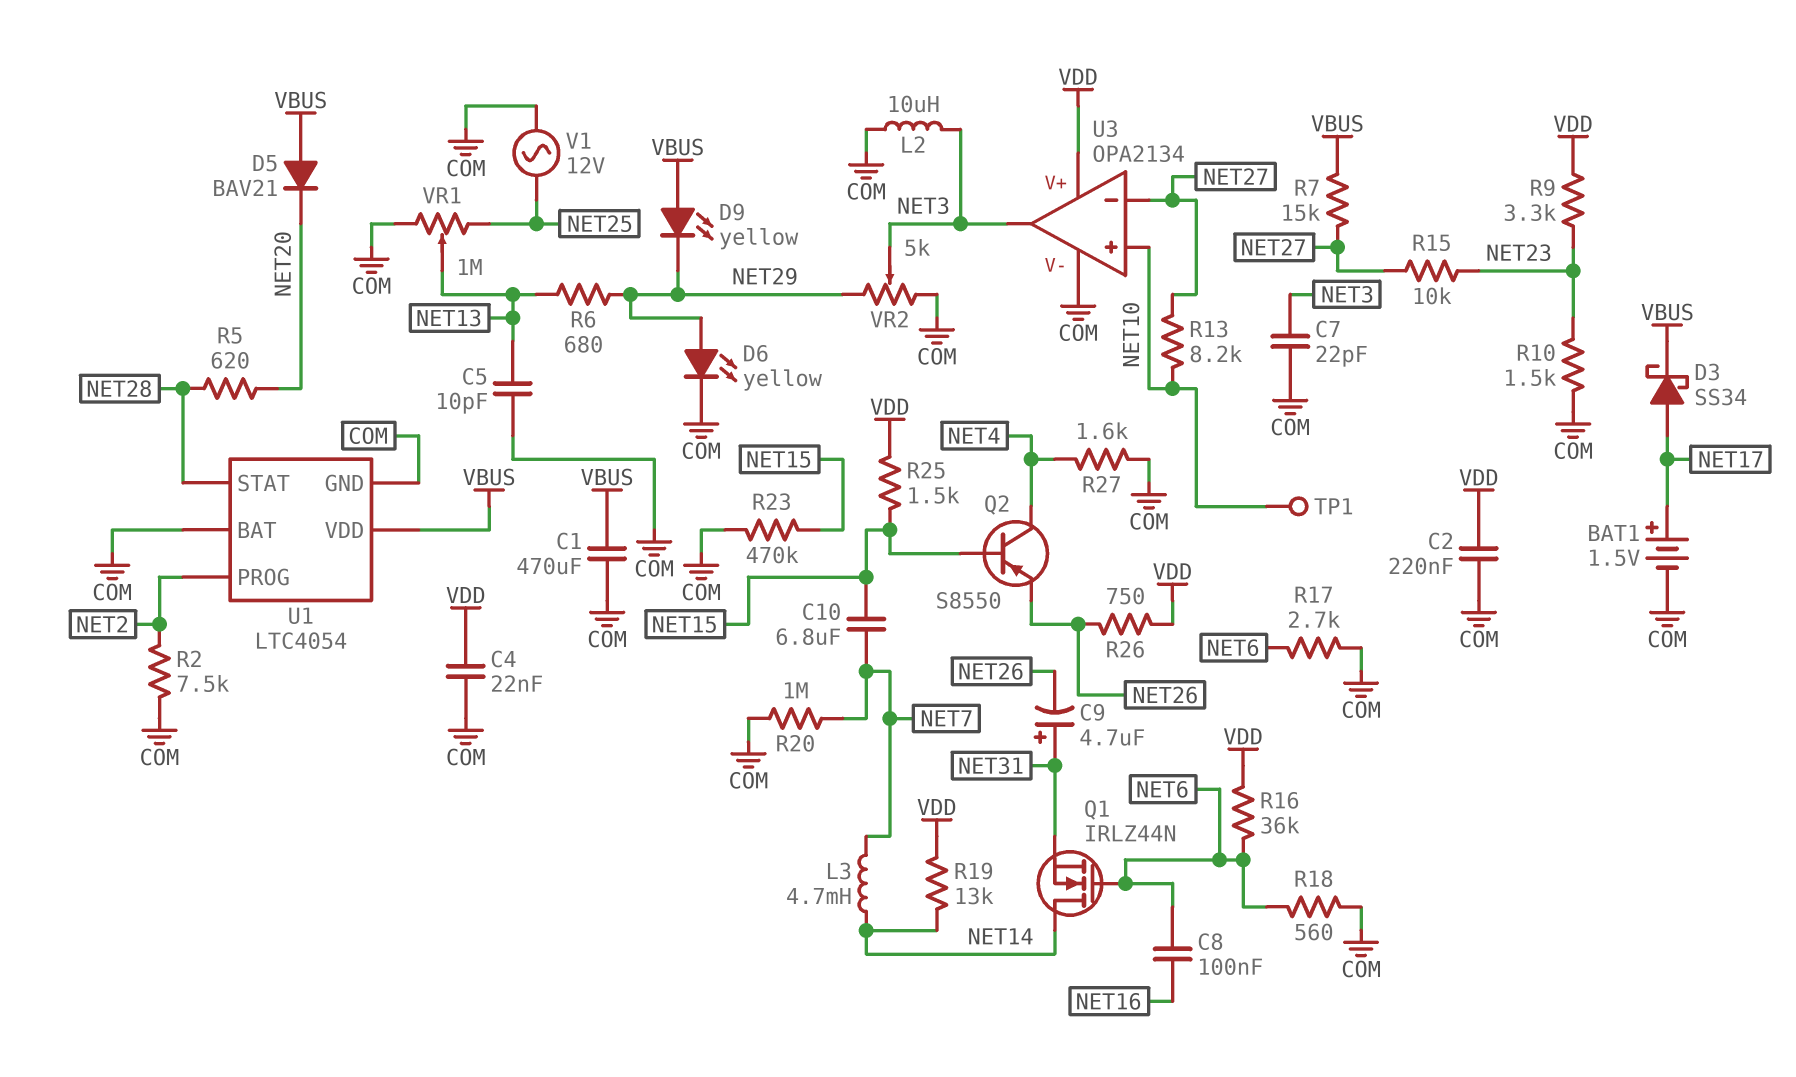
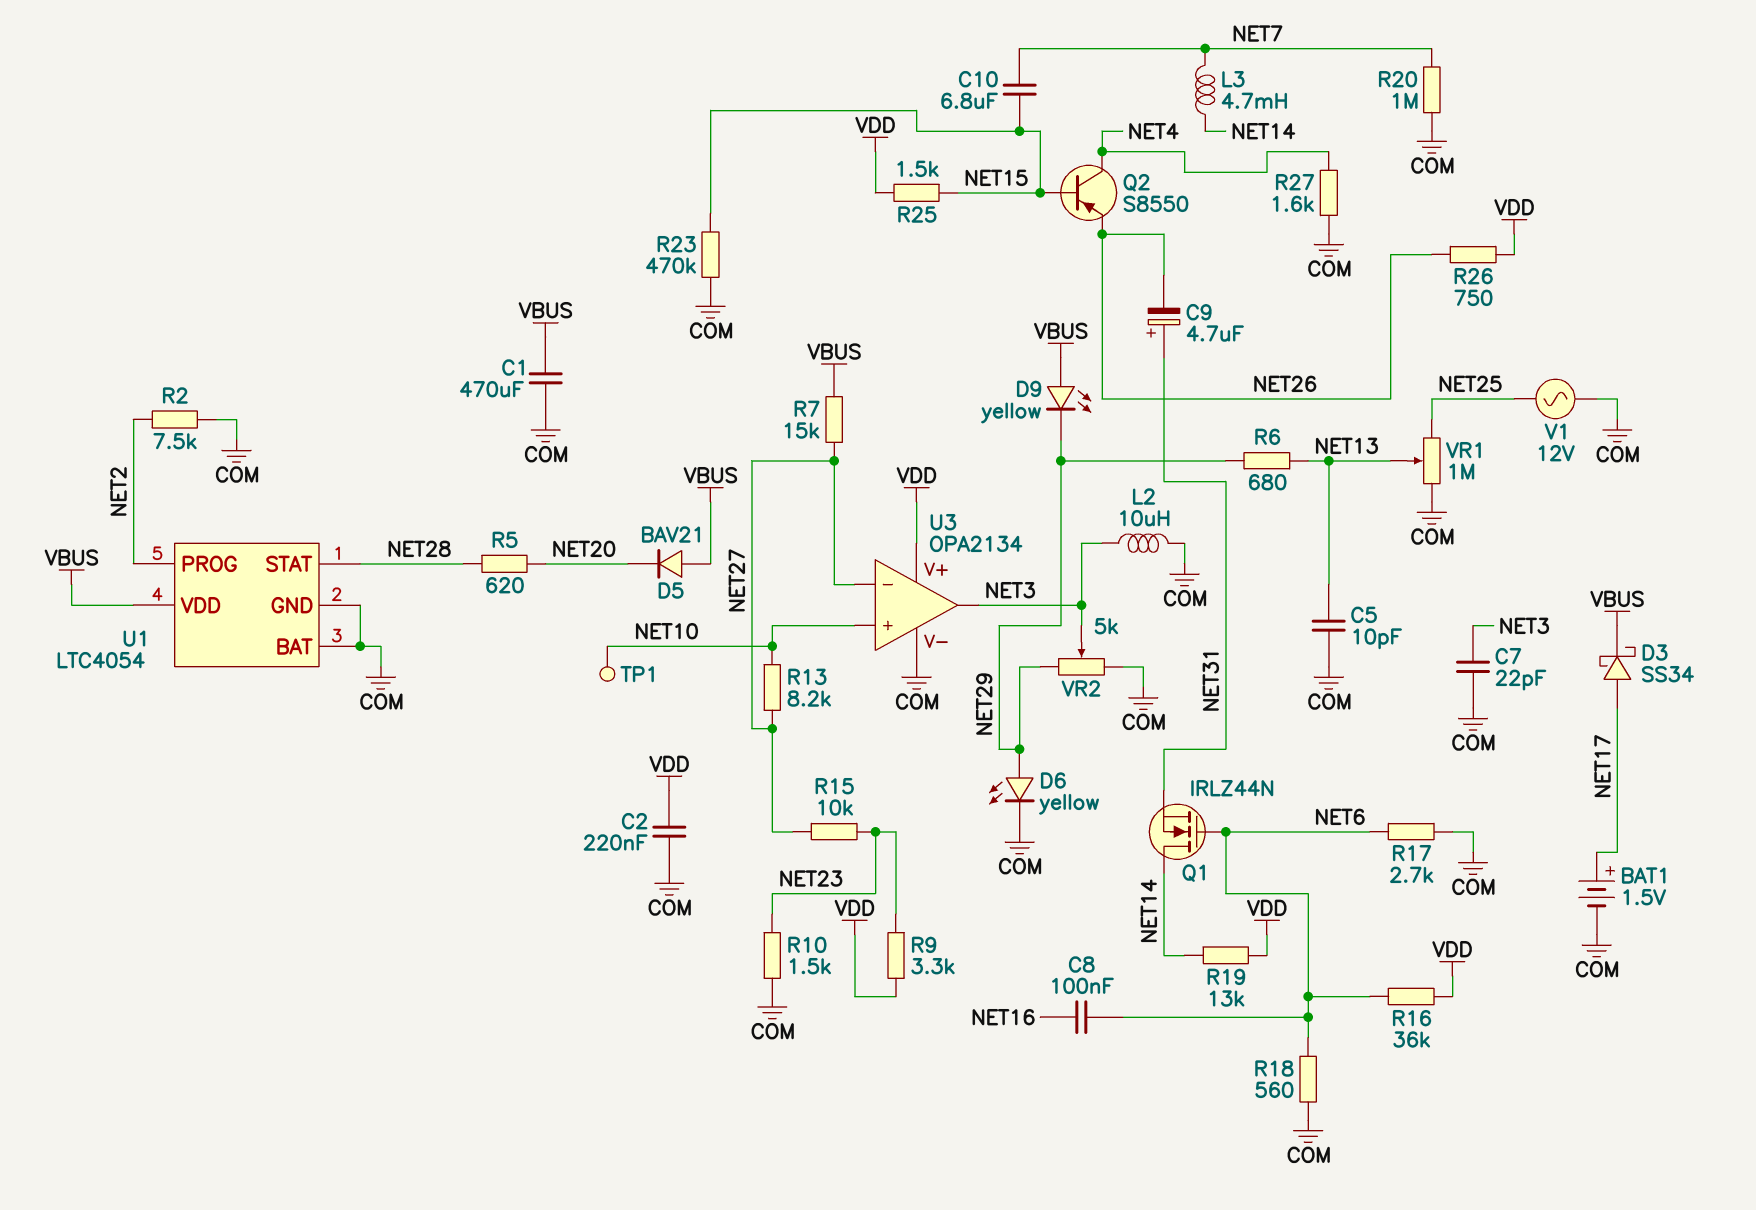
C4: 22nF (COM, VDD) -> none

